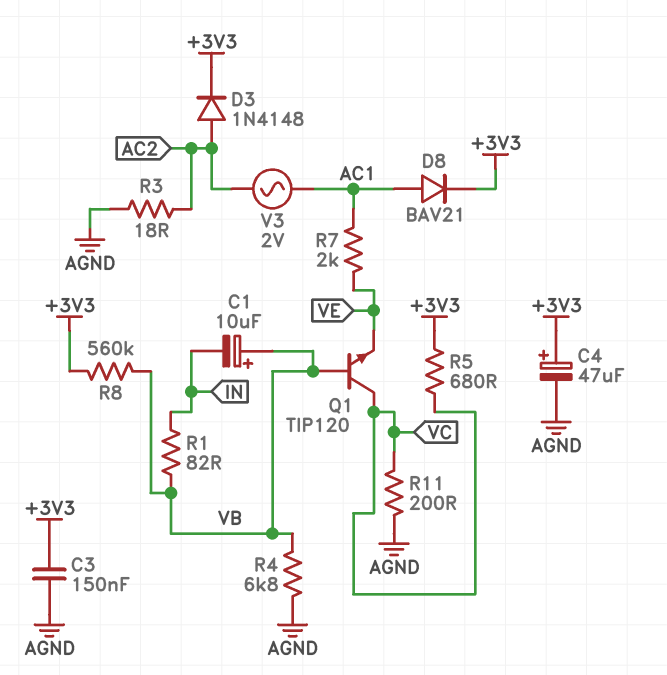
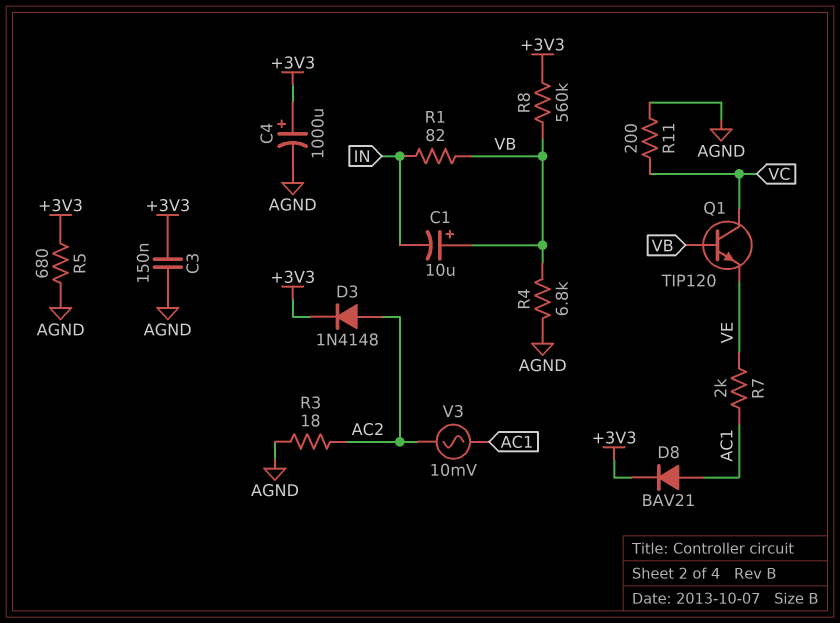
C4: 47uF (plus +3V3, minus AGND) -> 1000uF (plus +3V3, minus AGND)
R5: 680 (+3V3, VC) -> 680 (+3V3, AGND)
V3: AC 2V (AC1, AC2) -> AC 10mV (AC1, AC2)

